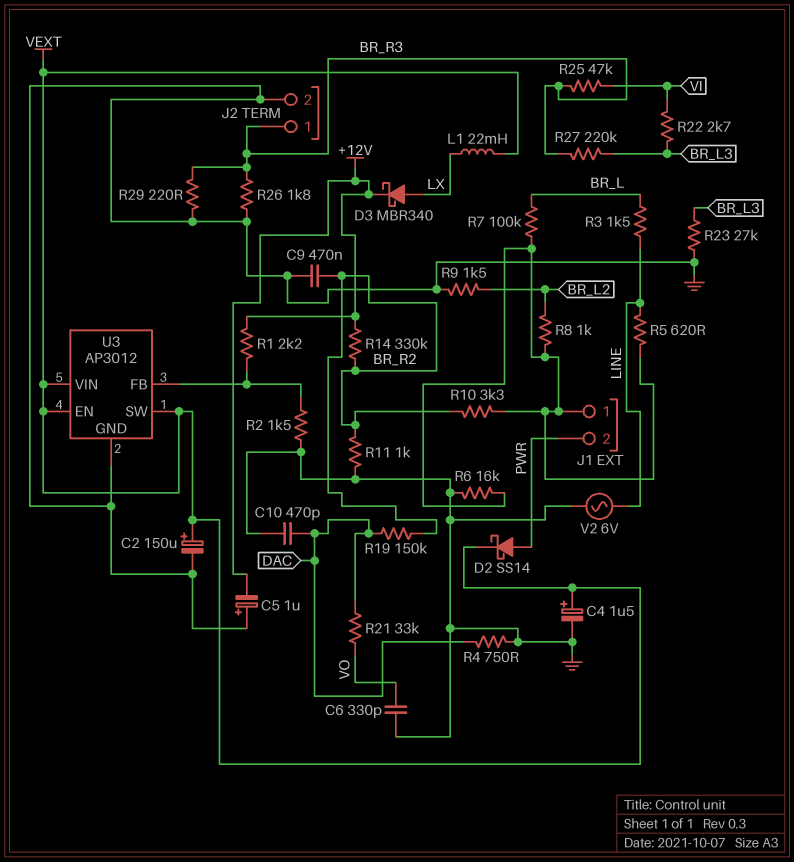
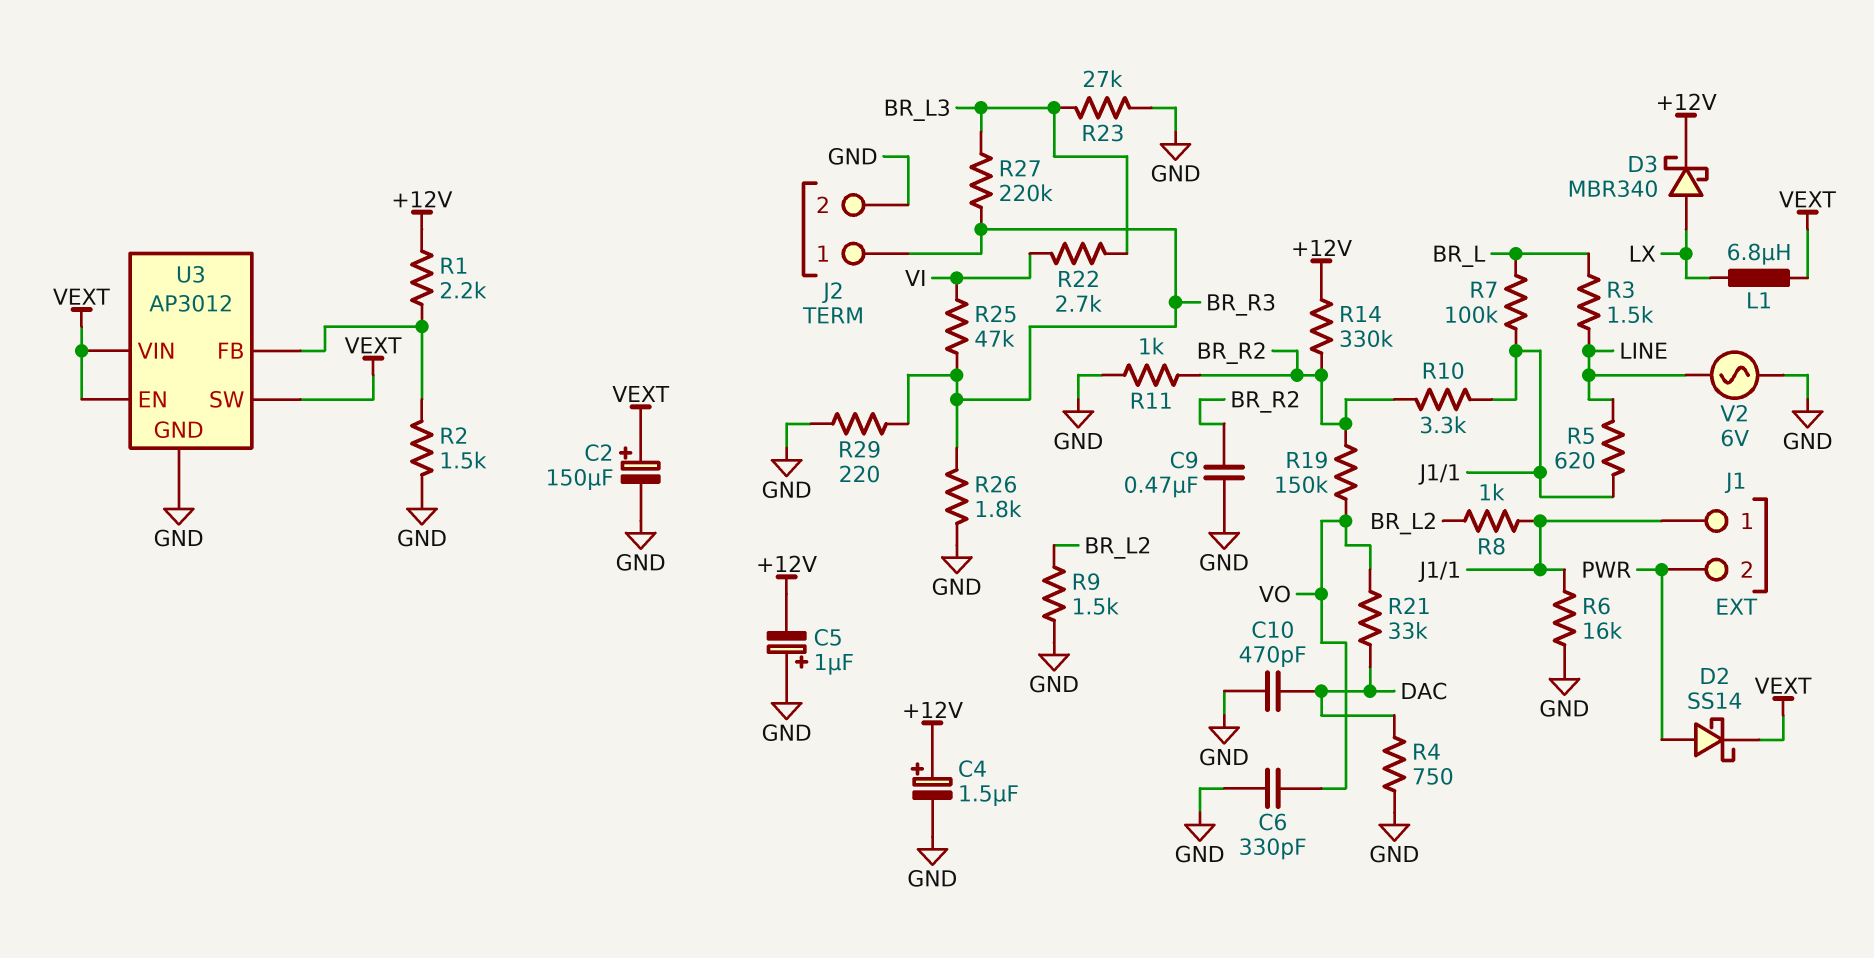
C4: 1.5uF (plus VEXT, minus GND) -> 1.5uF (plus +12V, minus GND)
L1: 22mH (LX, VEXT) -> 6.8uH (LX, VEXT)
R19: 150k (BR_R2, DAC) -> 150k (BR_R2, VO)

